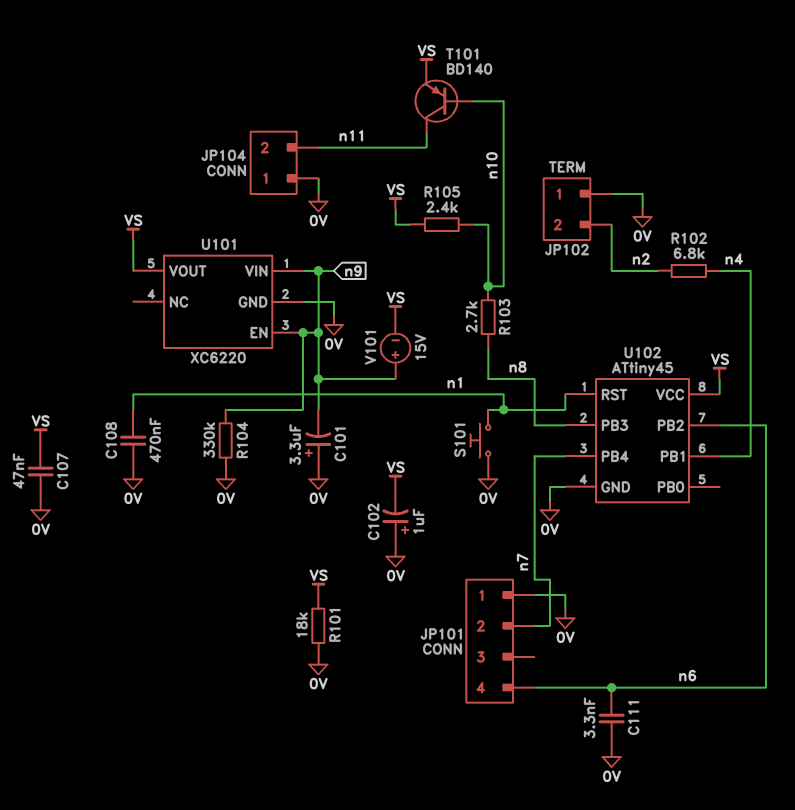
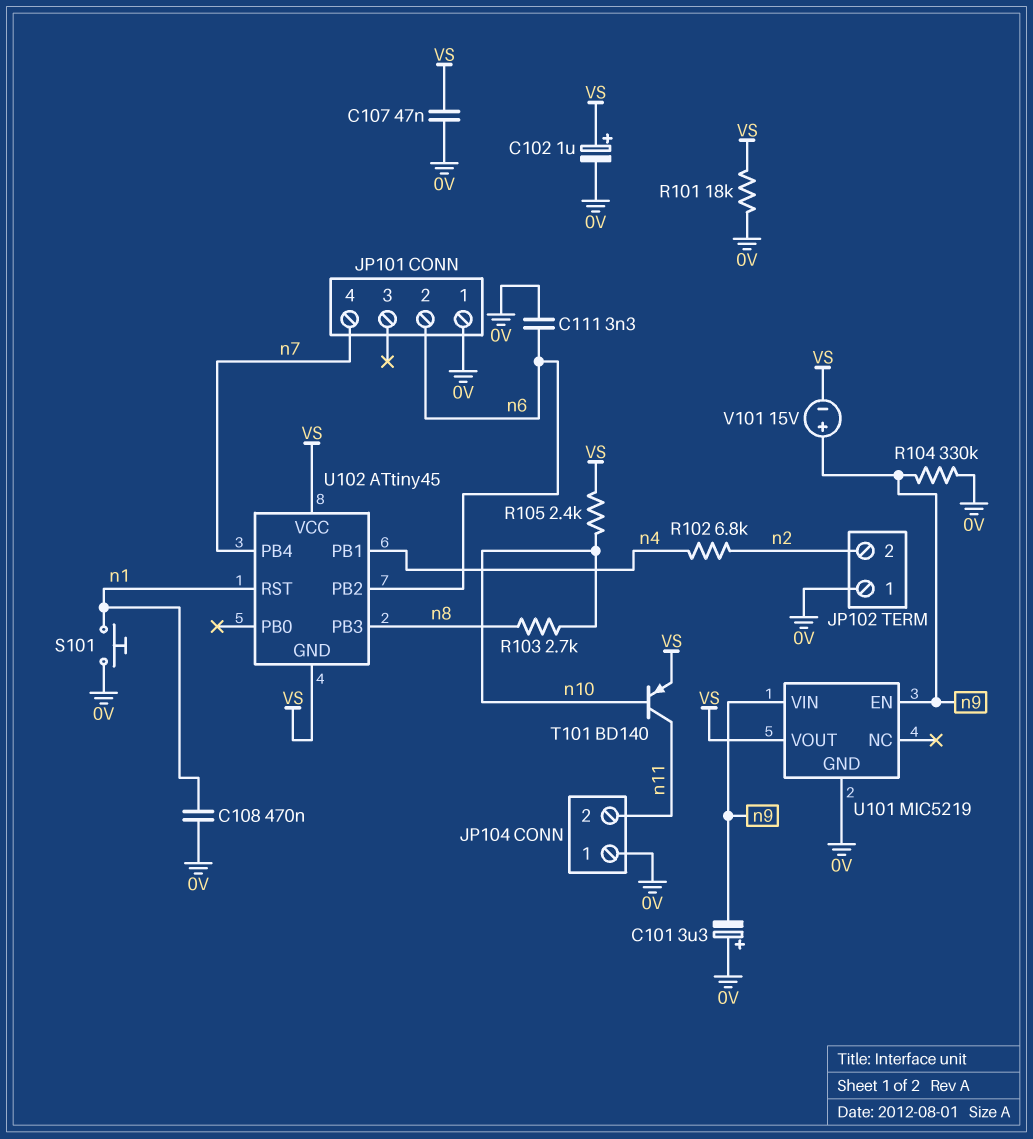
C102: 1uF (plus 0V, minus VS) -> 1uF (plus VS, minus 0V)
JP101 pin 2: n7 -> n6
JP101 pin 4: n6 -> n7
U101: XC6220 -> MIC5219
U102 pin GND: 0V -> VS

